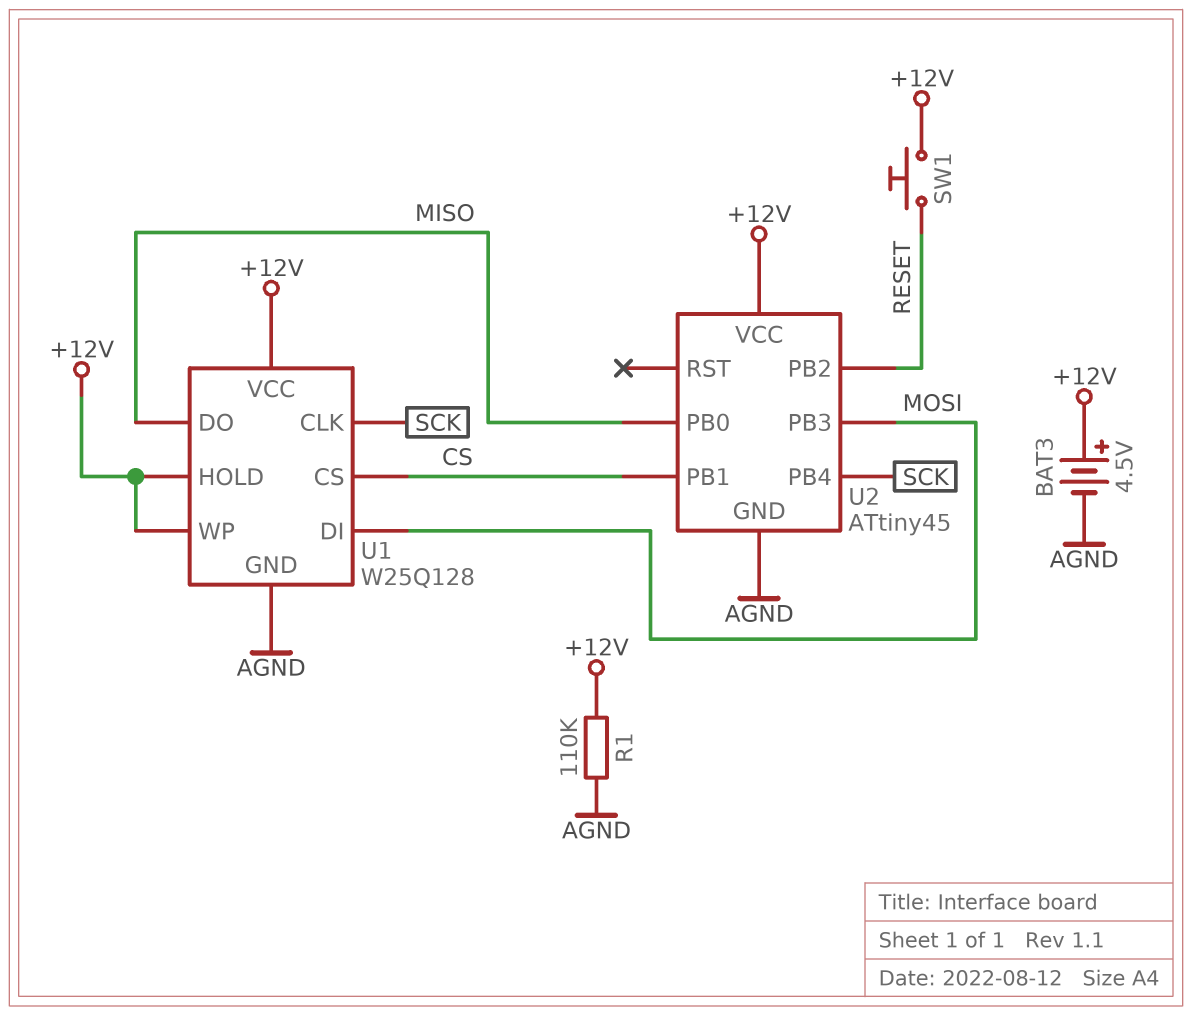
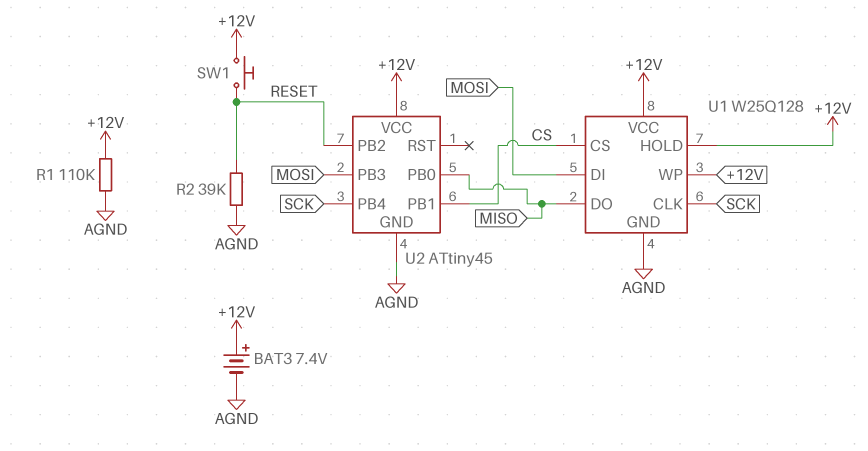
BAT3: 4.5V (plus +12V, minus AGND) -> 7.4V (plus +12V, minus AGND)
R2: none -> 39k (AGND, RESET)

